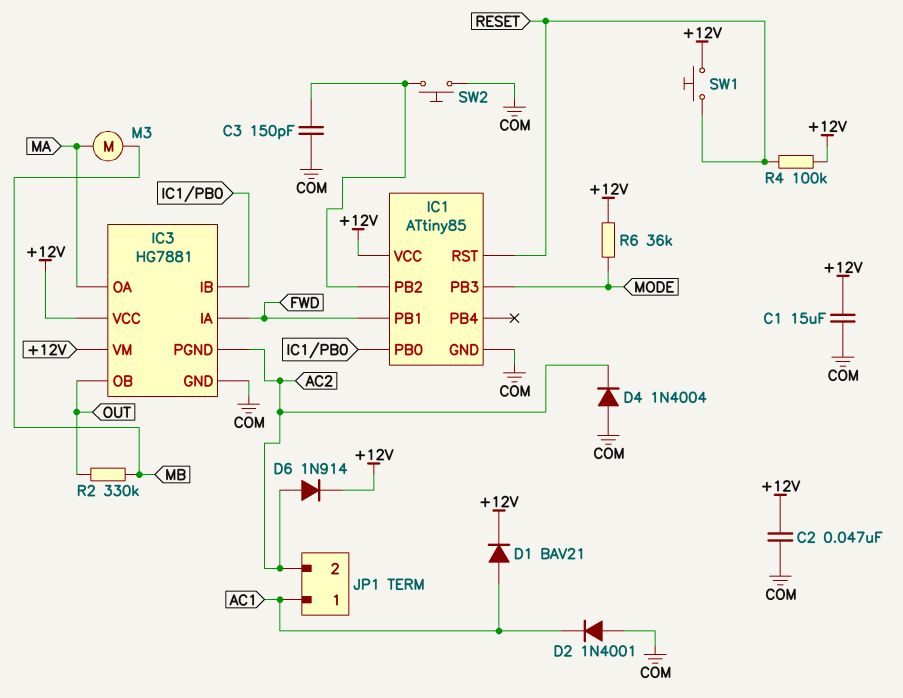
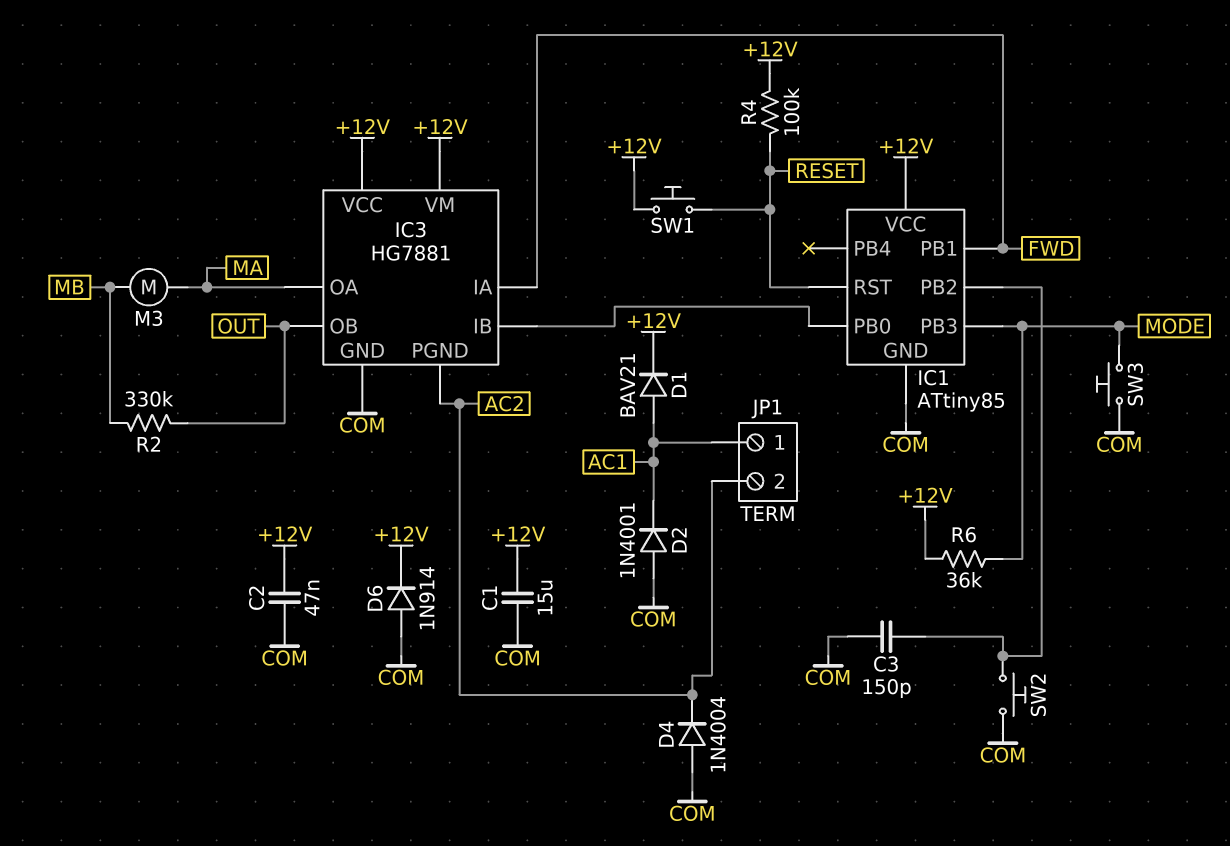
D6: diode 1N914 (A AC2, K +12V) -> diode 1N914 (A COM, K +12V)
SW3: none -> button (COM, MODE)

